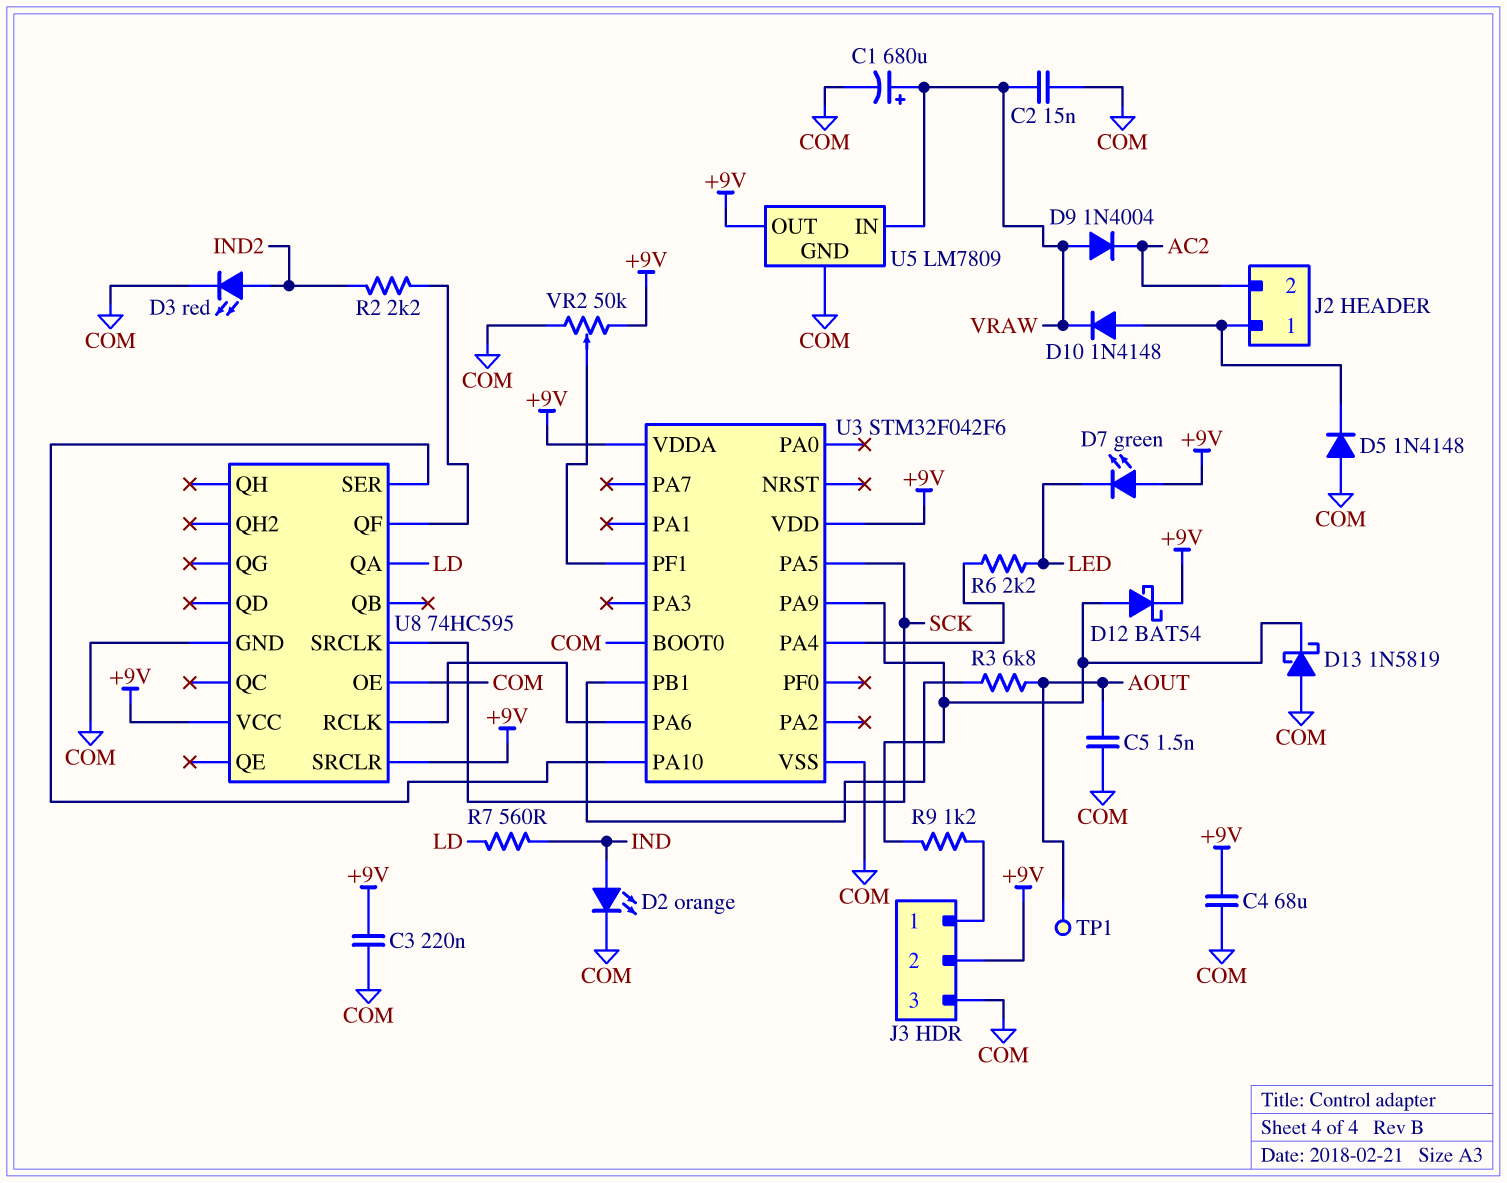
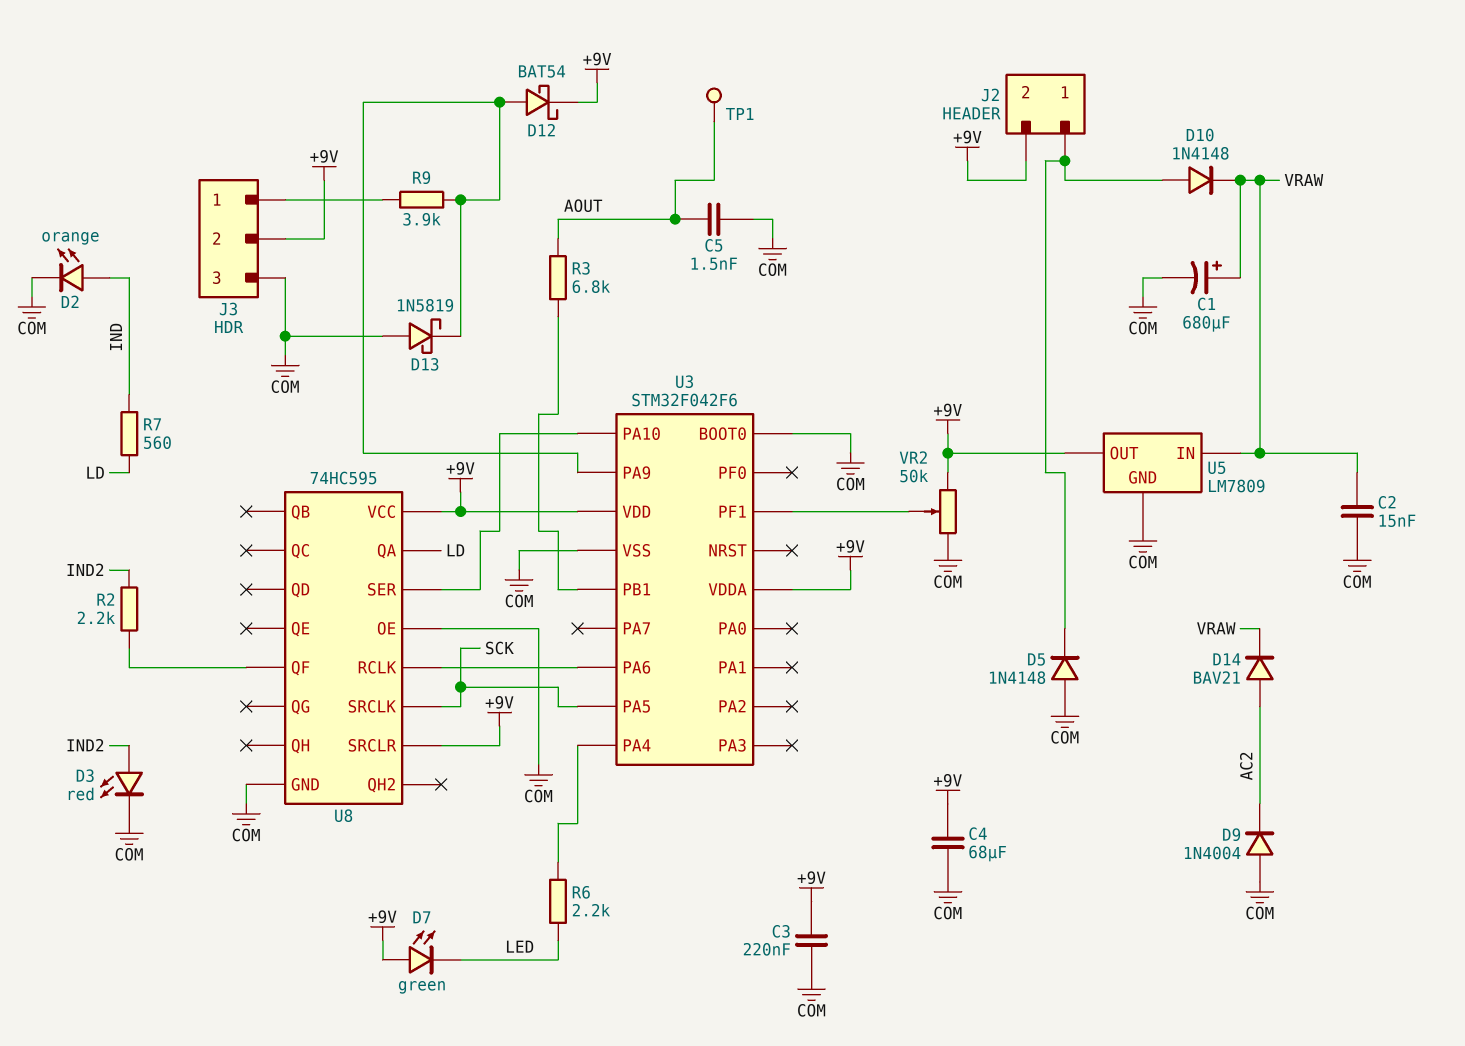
D9: diode 1N4004 (A VRAW, K AC2) -> diode 1N4004 (A COM, K AC2)
D14: none -> diode BAV21 (A AC2, K VRAW)
J2 pin 2: AC2 -> +9V
R9: 1.2k (J3/1, U3/PA9) -> 3.9k (J3/1, U3/PA9)

